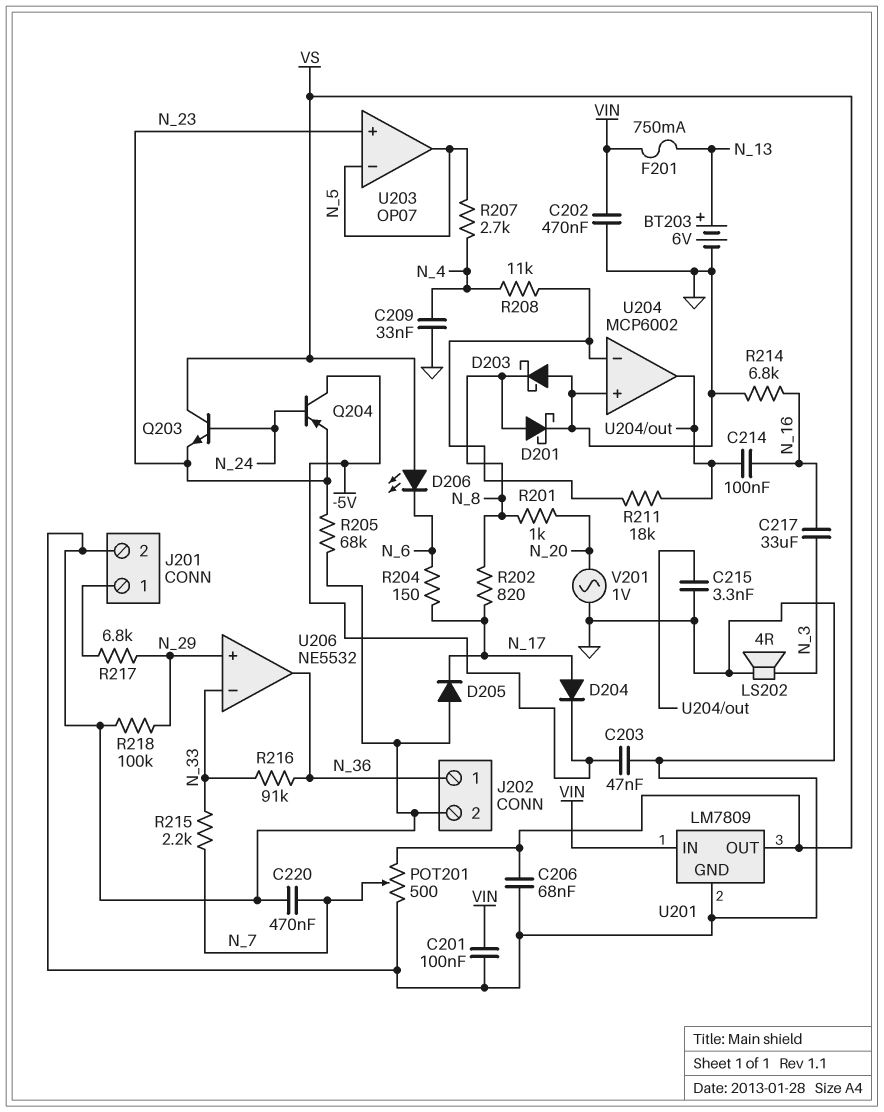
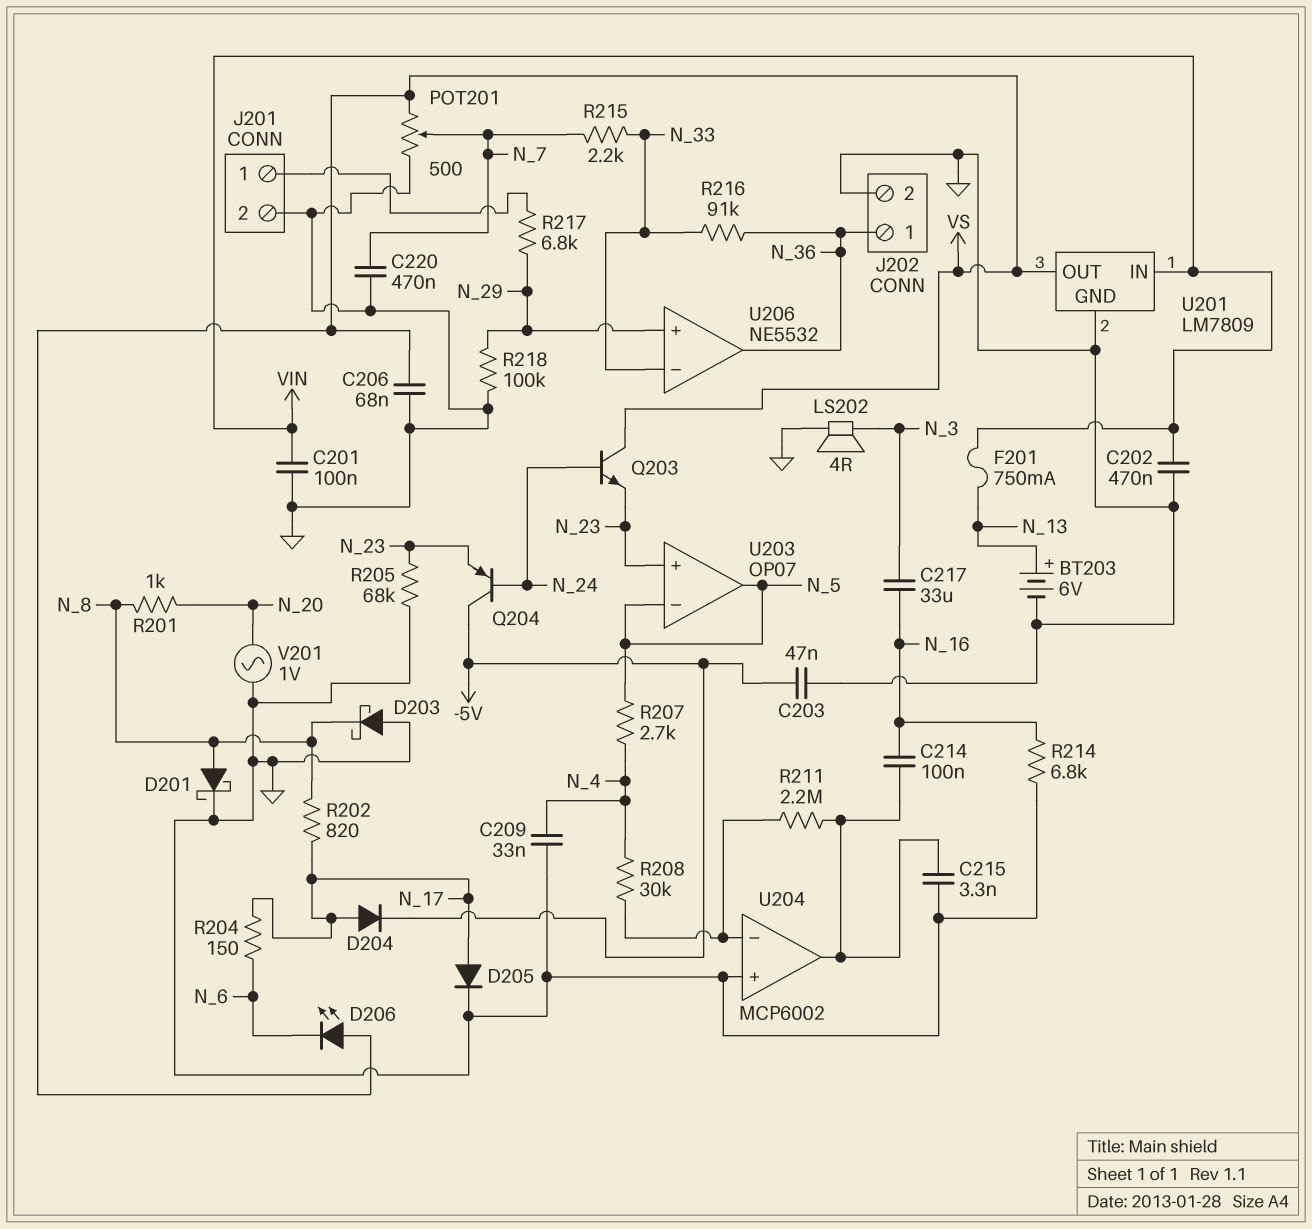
D205: diode (A GND, K N_17) -> diode (A N_17, K GND)
R208: 11k (N_4, U204/in-) -> 30k (N_4, U204/in-)
R211: 18k (U204/in-, U204/out) -> 2.2M (U204/in-, U204/out)

